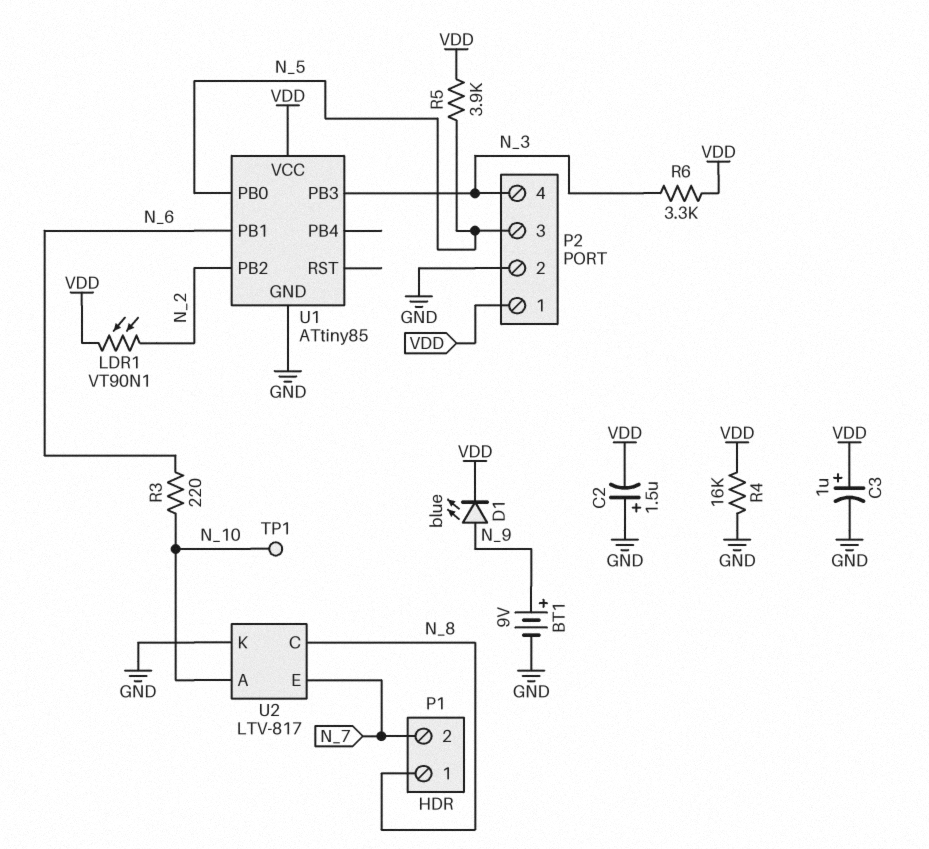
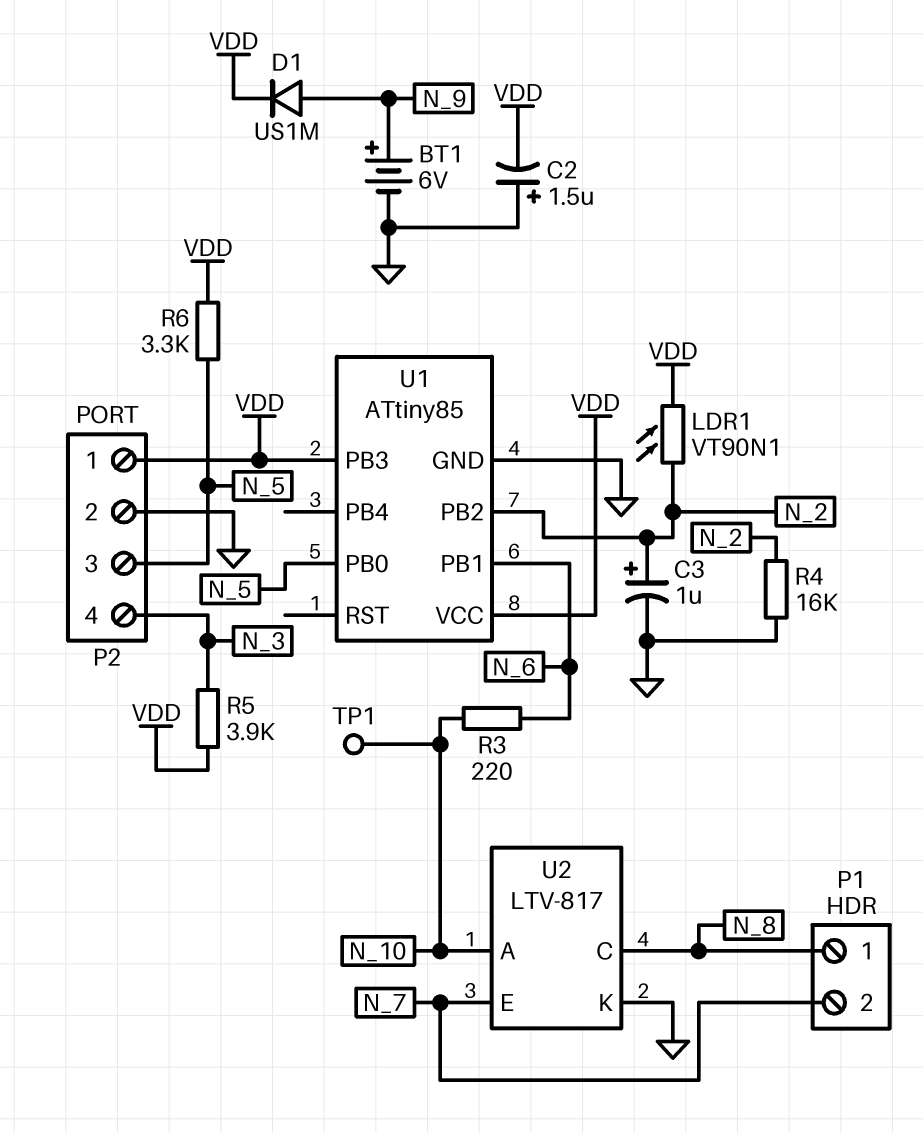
BT1: 9V (plus N_9, minus GND) -> 6V (plus N_9, minus GND)
C3: 1uF (plus VDD, minus GND) -> 1uF (plus N_2, minus GND)
D1: LED blue (A N_9, K VDD) -> diode US1M (A N_9, K VDD)
R4: 16k (GND, VDD) -> 16k (GND, N_2)
R5: 3.9k (N_5, VDD) -> 3.9k (N_3, VDD)
R6: 3.3k (N_3, VDD) -> 3.3k (N_5, VDD)
U1 pin PB3: N_3 -> VDD

